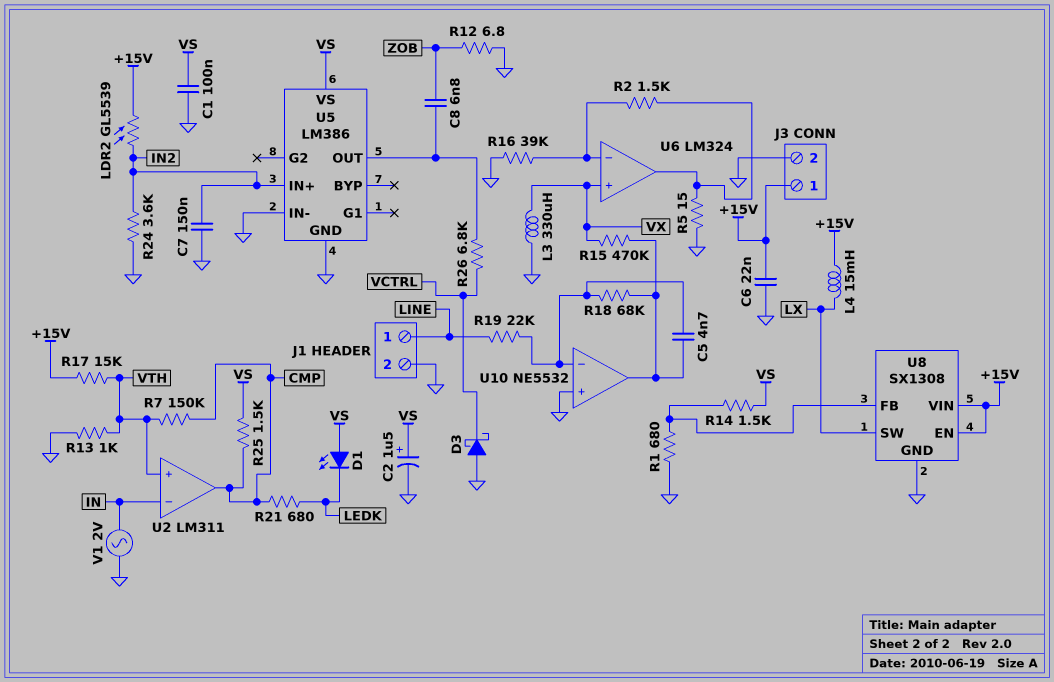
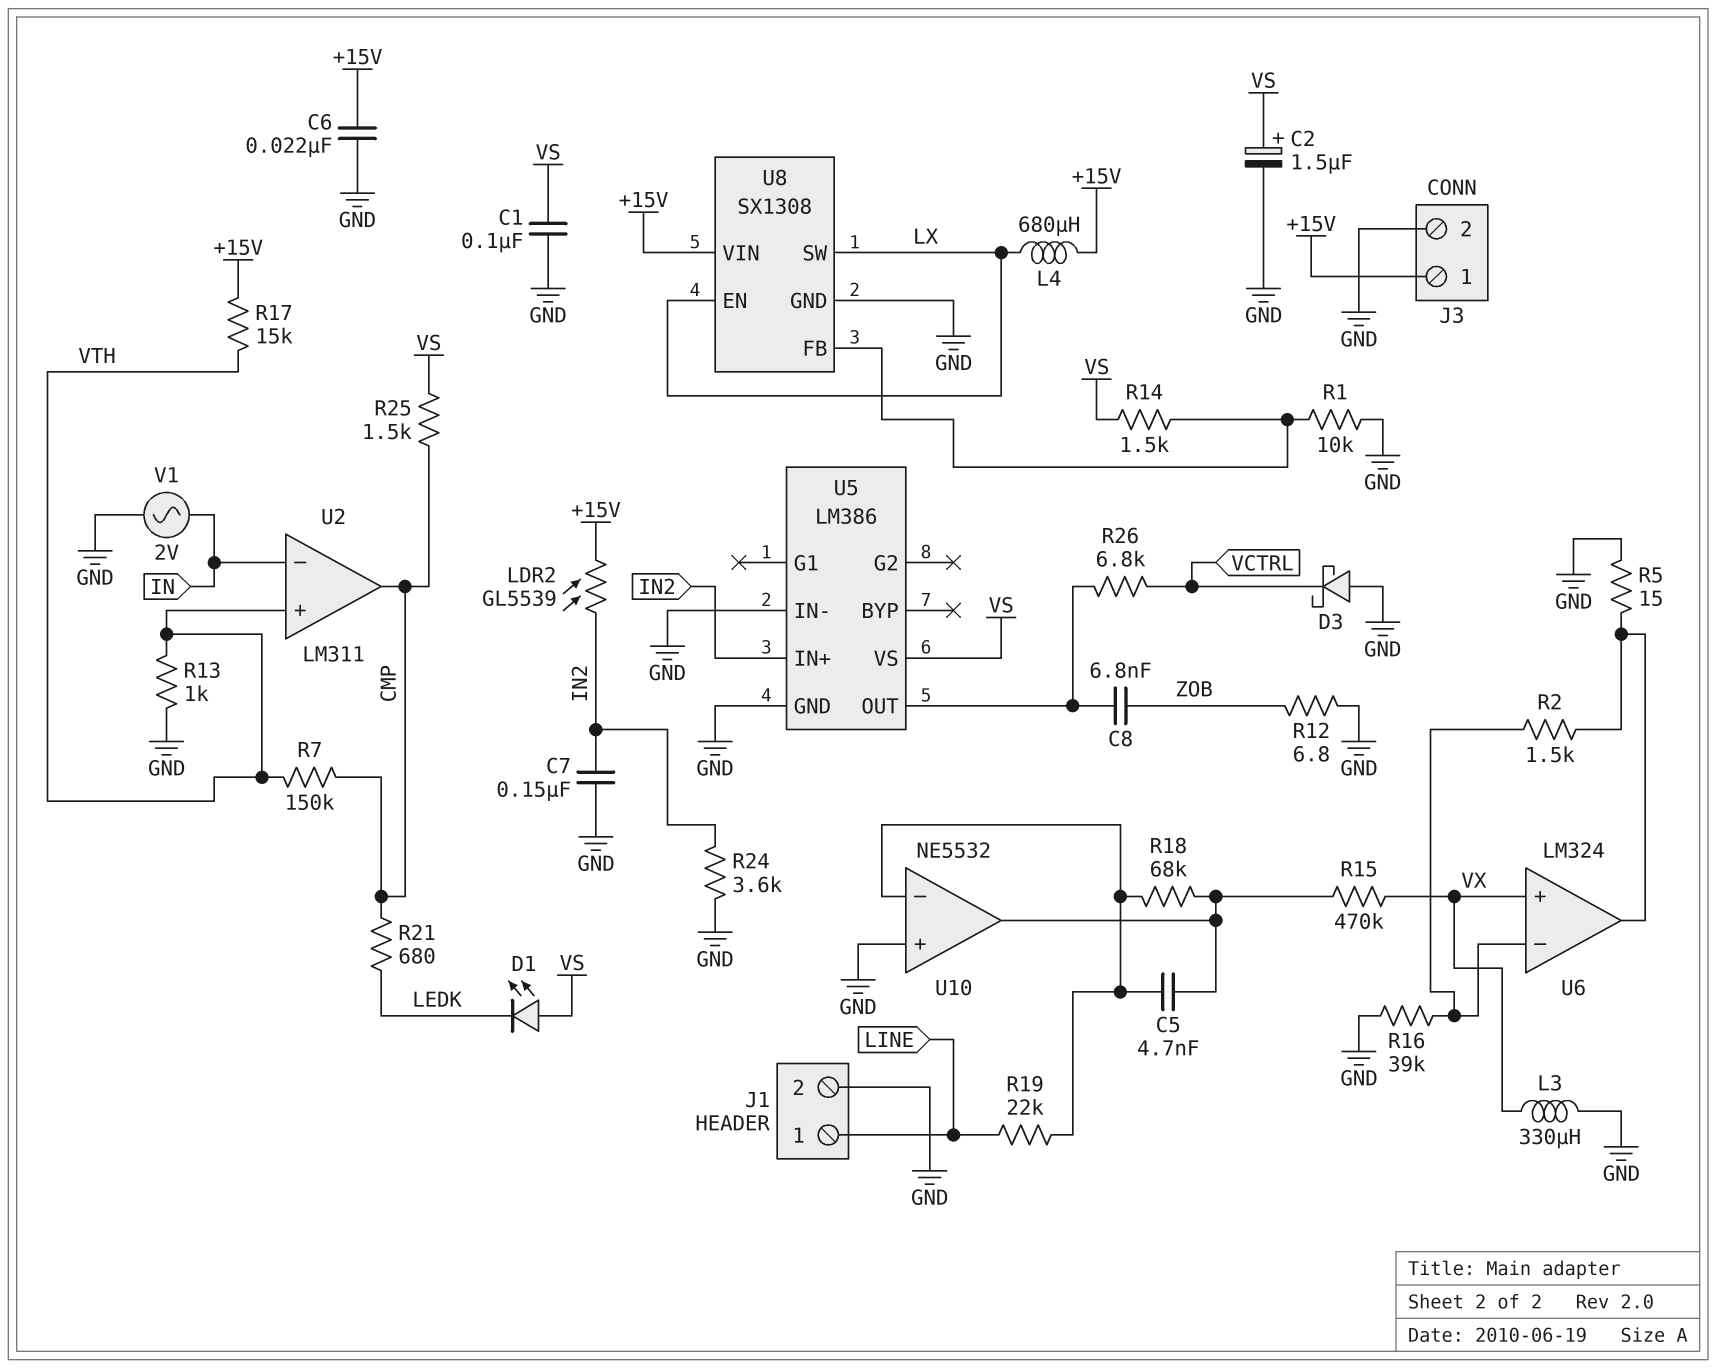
L4: 15mH (+15V, LX) -> 680uH (+15V, LX)
R1: 680 (GND, U8/FB) -> 10k (GND, U8/FB)
U8 pin EN: +15V -> LX

